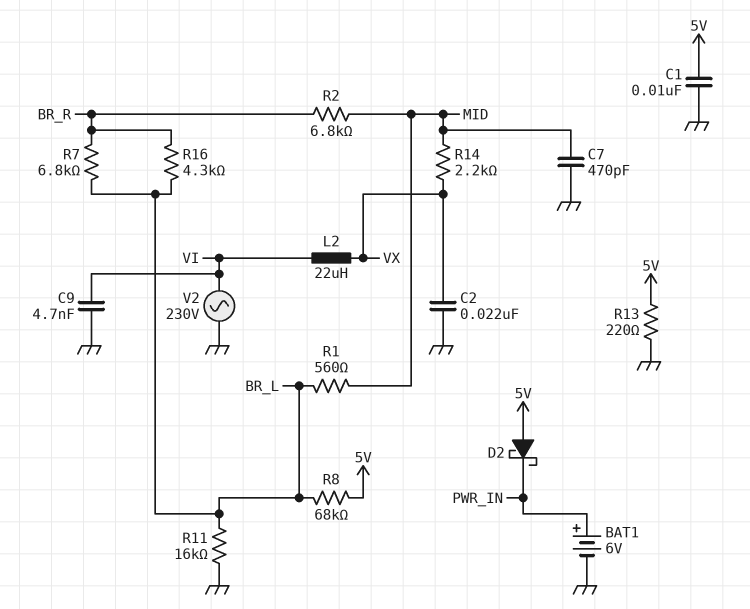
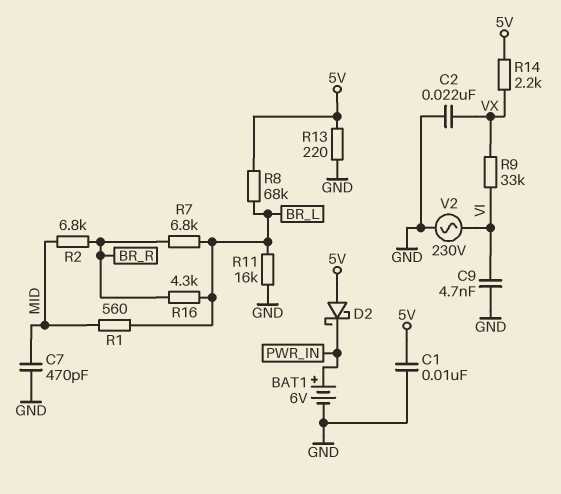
L2: 22uH (VI, VX) -> none
R9: none -> 33k (VI, VX)
R14: 2.2k (MID, VX) -> 2.2k (5V, VX)

